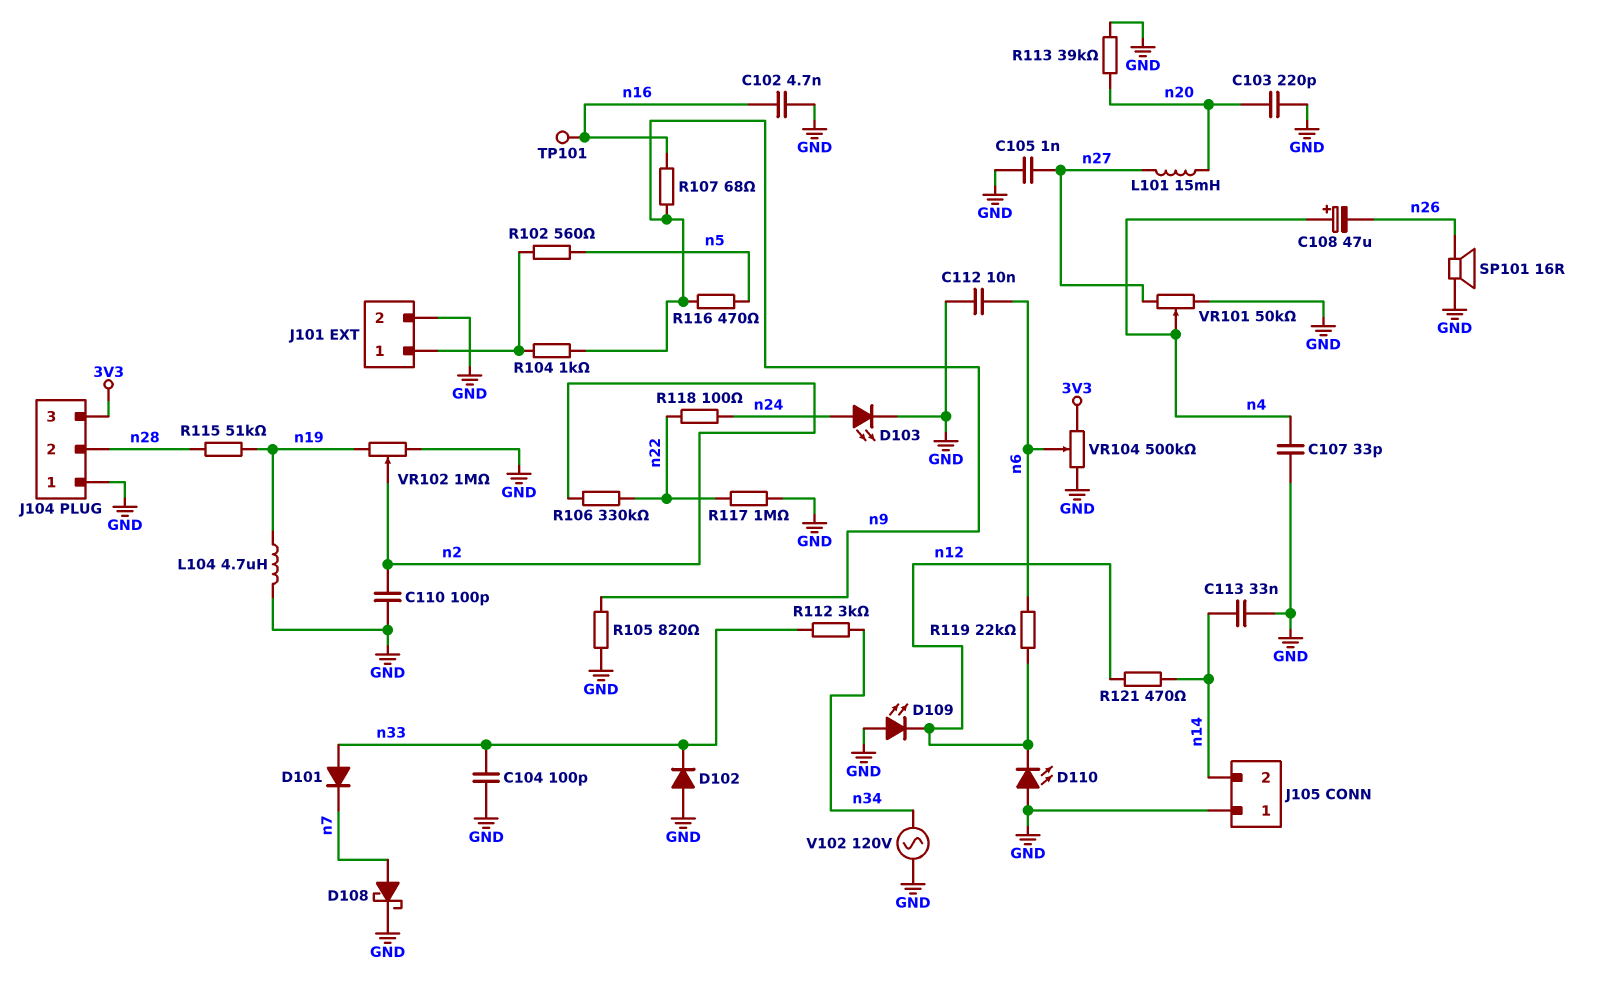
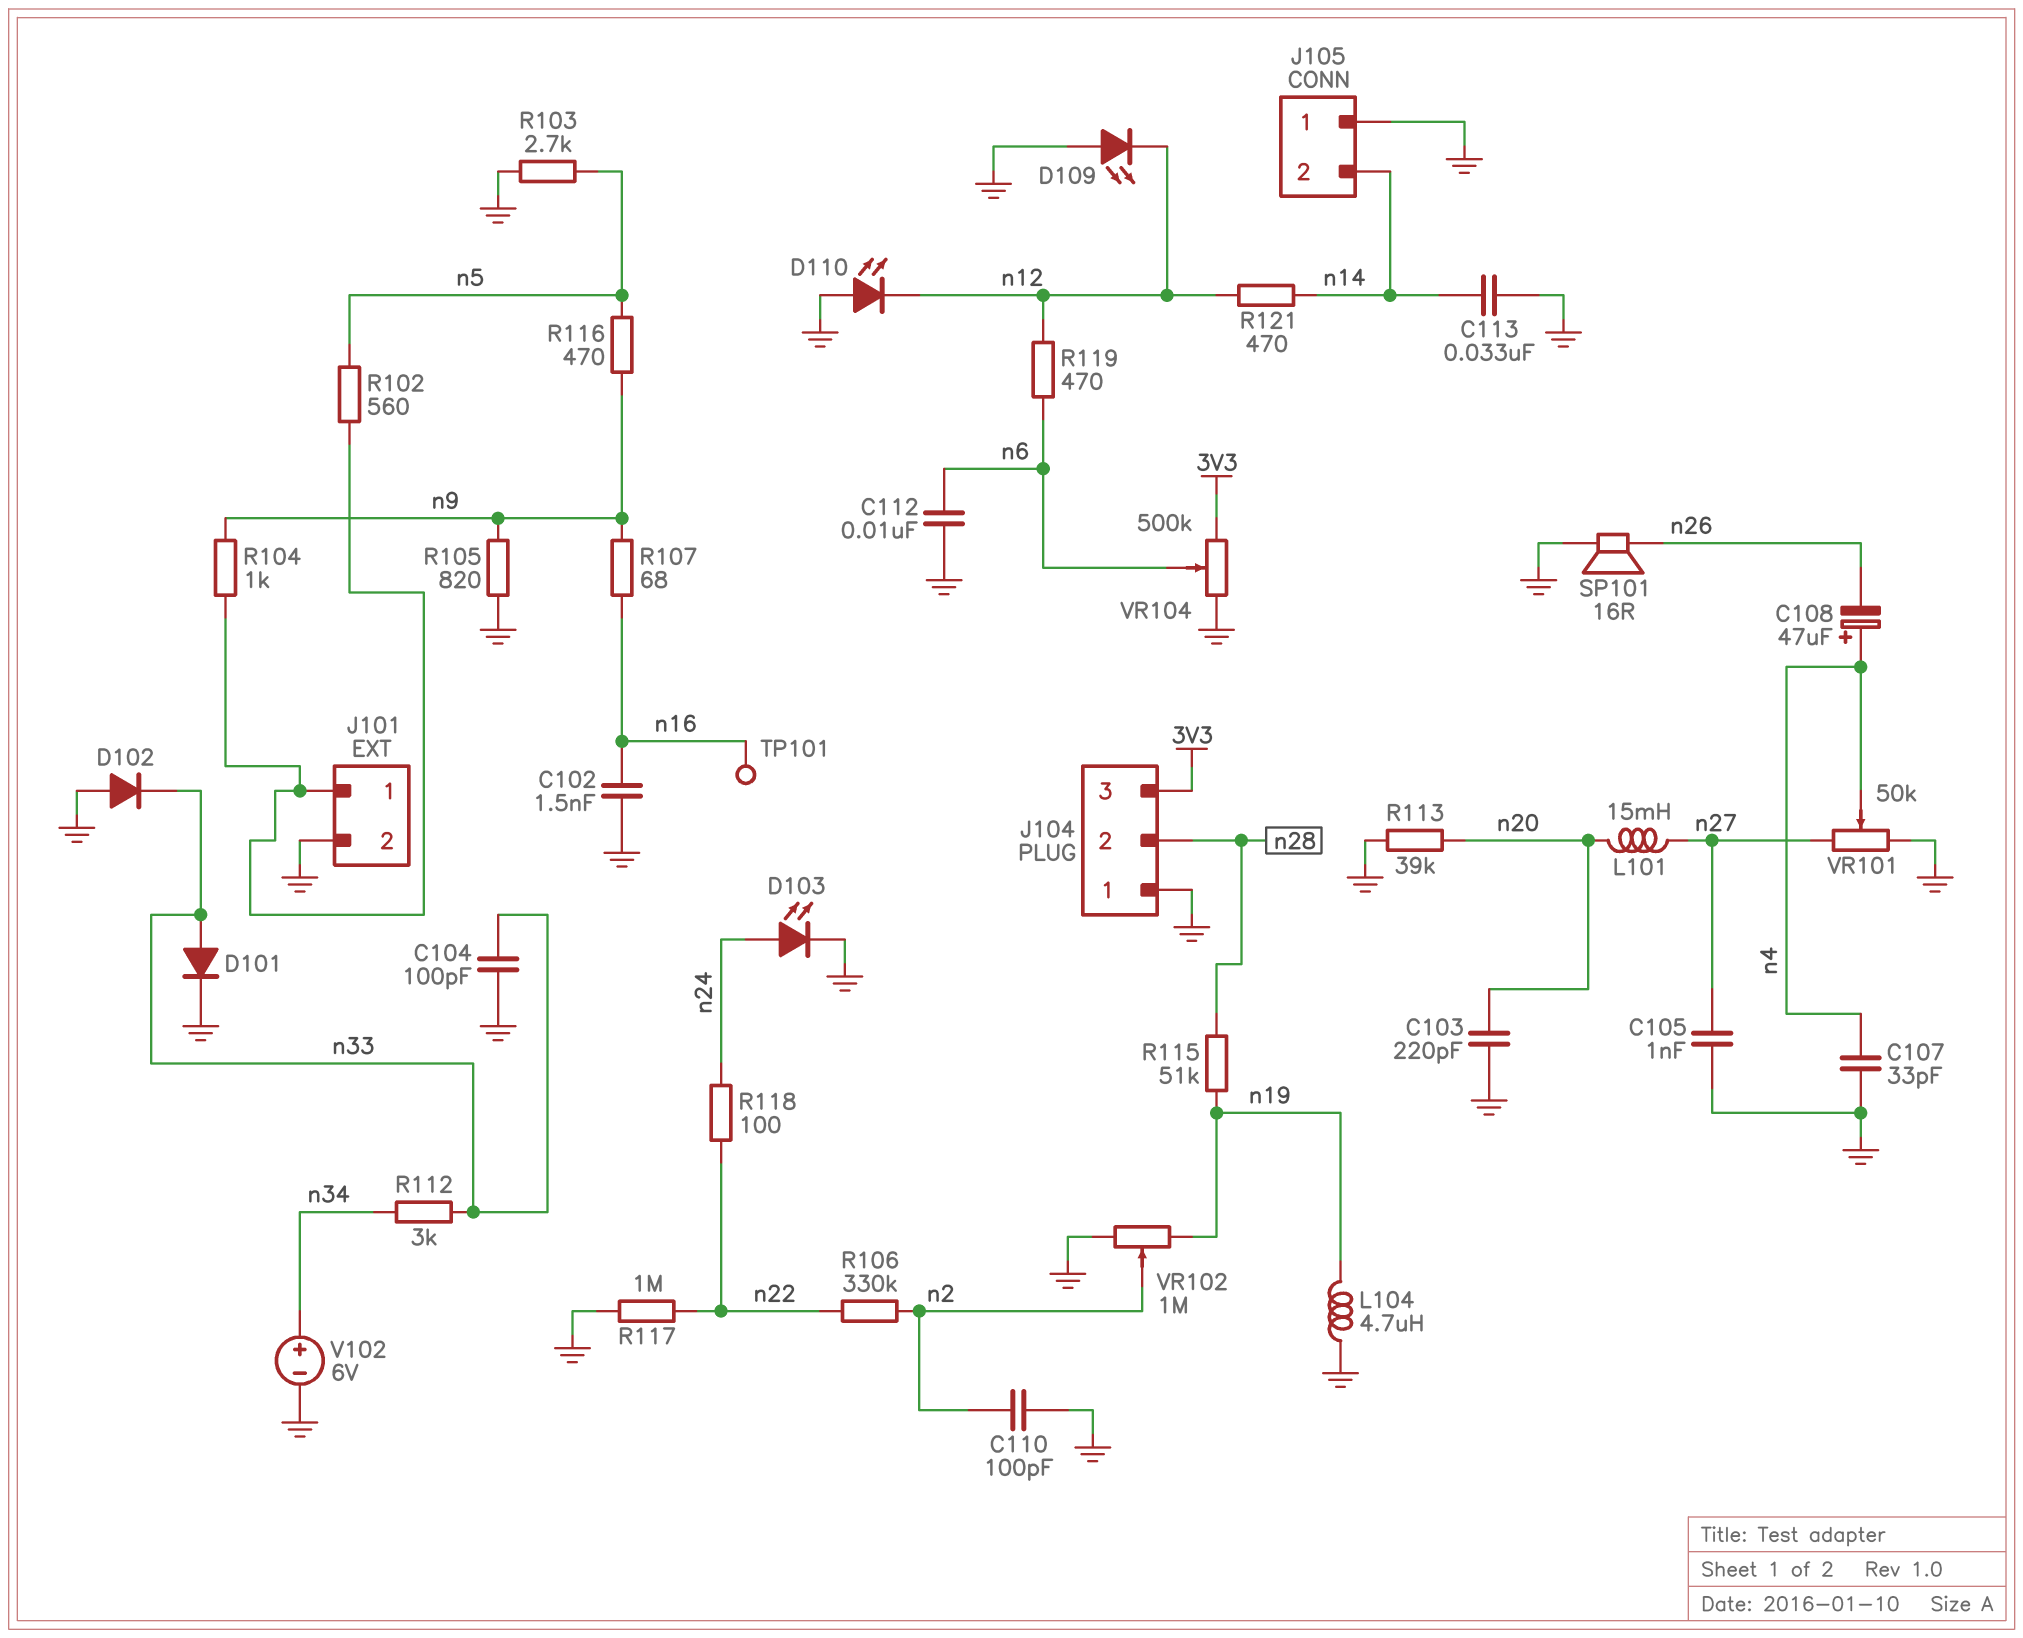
C102: 4.7nF (GND, n16) -> 1.5nF (GND, n16)
D101: diode (A n33, K n7) -> diode (A n33, K GND)
D108: schottky (A n7, K GND) -> none
R103: none -> 2.7k (GND, n5)
R119: 22k (n6, n12) -> 470 (n6, n12)
V102: AC 120V (GND, n34) -> 6V (plus n34, minus GND)

